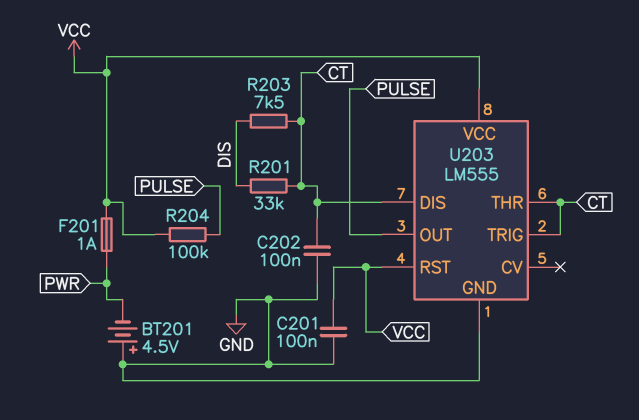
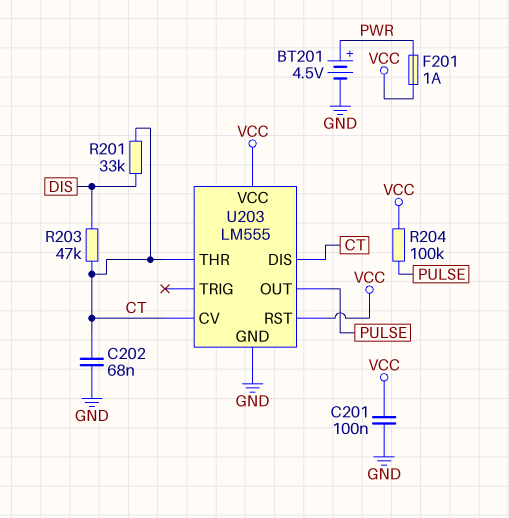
BT201: 4.5V (plus GND, minus PWR) -> 4.5V (plus PWR, minus GND)
C202: 100nF (CT, GND) -> 68nF (CT, GND)
R203: 7.5k (CT, DIS) -> 47k (CT, DIS)
U203 pin CV: none -> CT
U203 pin TRIG: CT -> none

